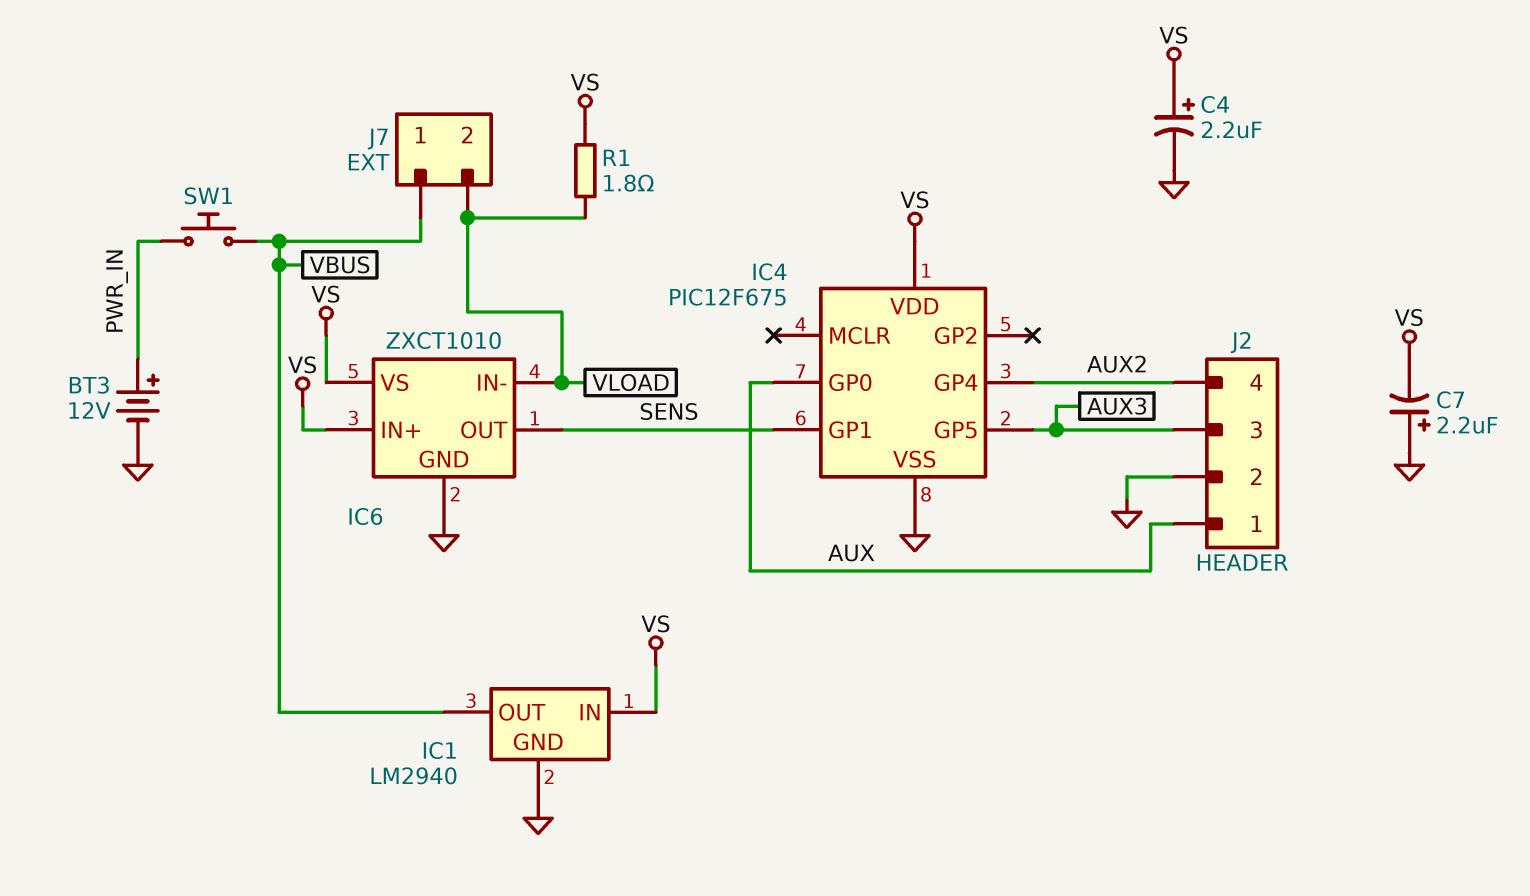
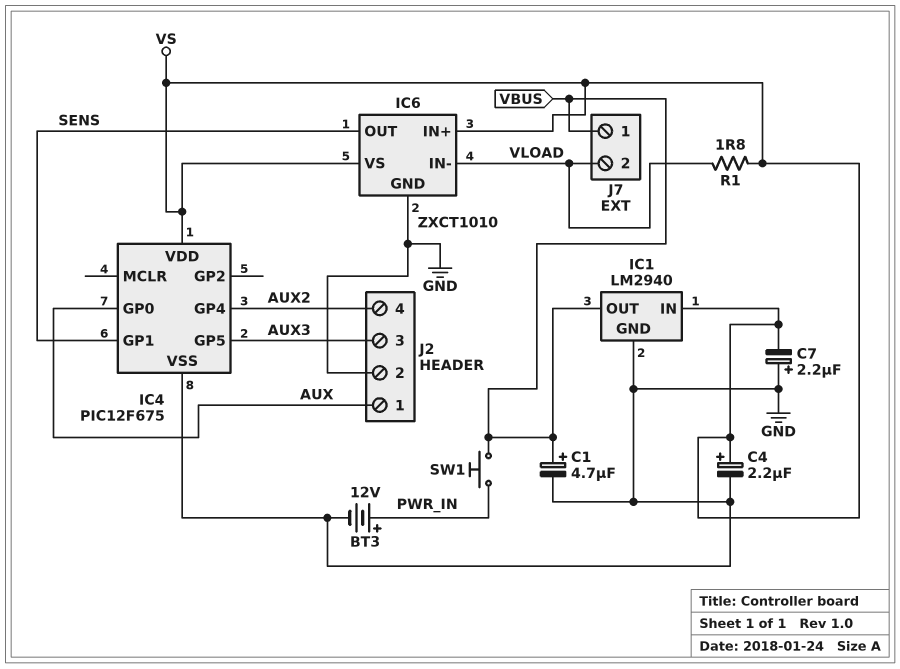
C1: none -> 4.7uF (plus VBUS, minus GND)

